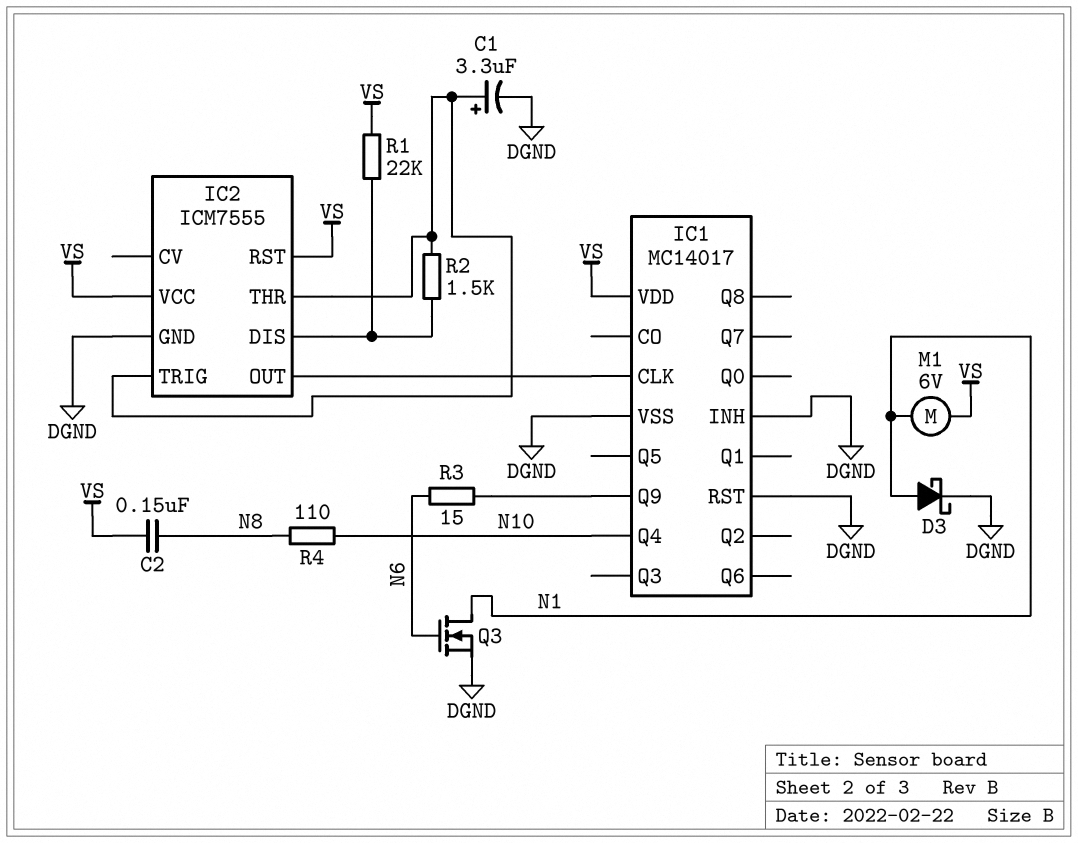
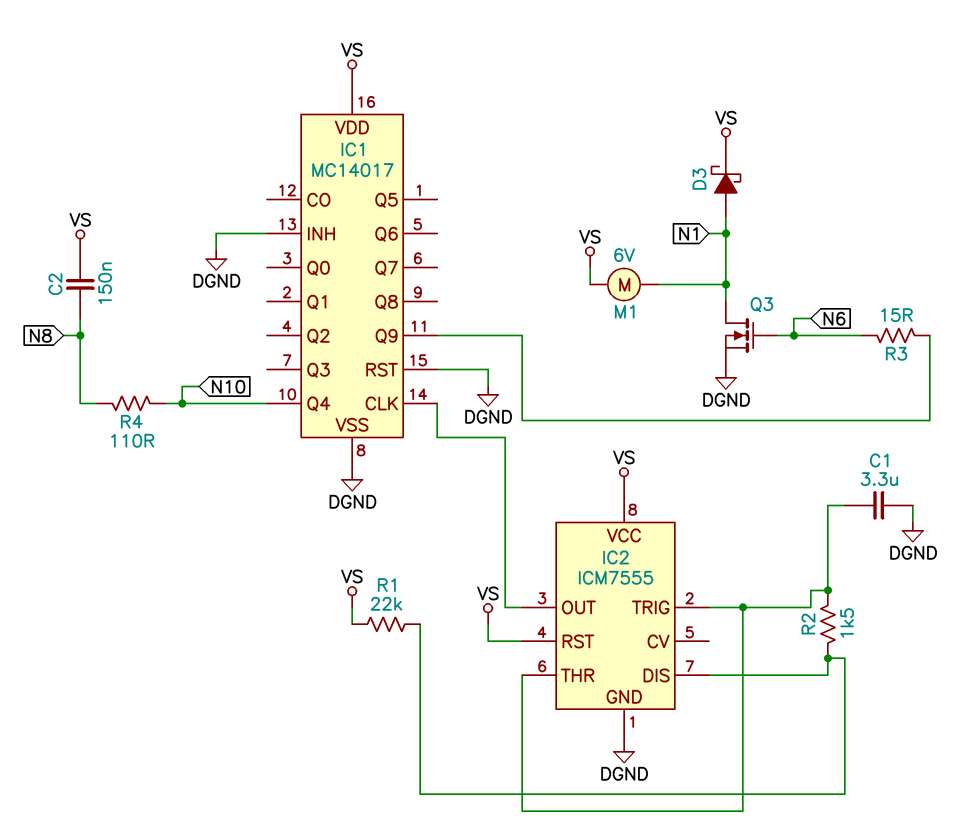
C1: 3.3uF (plus IC2/THR, minus DGND) -> 3.3uF (DGND, IC2/THR)
D3: schottky (A N1, K DGND) -> schottky (A N1, K VS)

